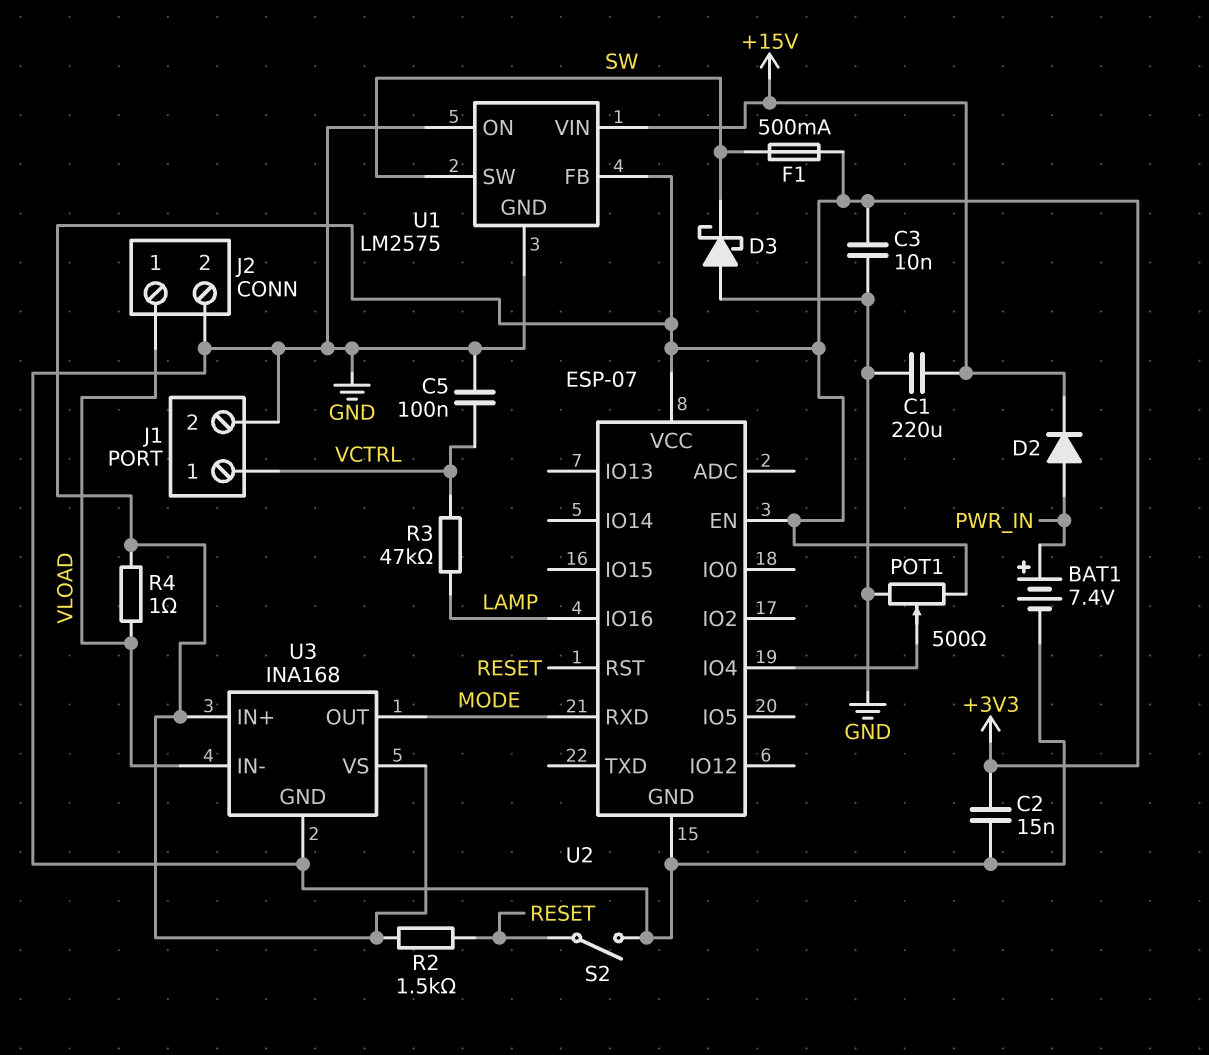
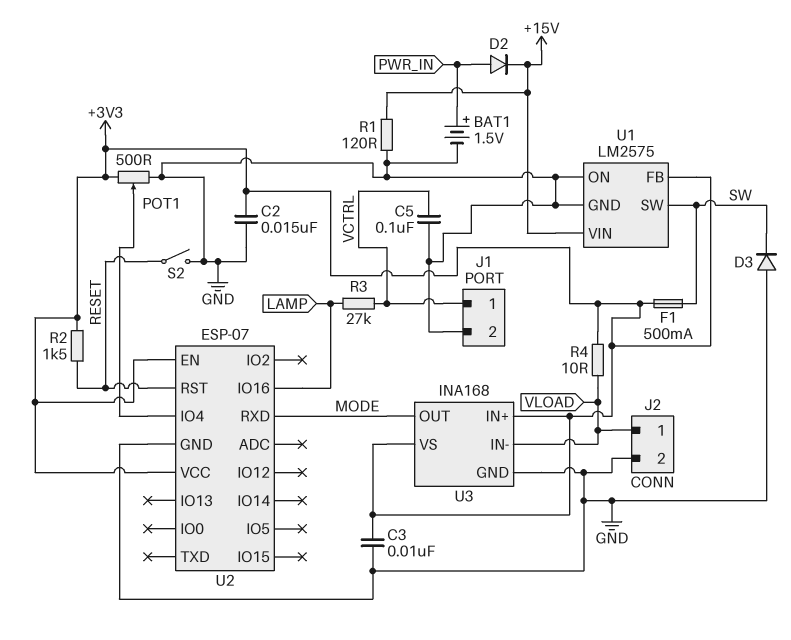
BAT1: 7.4V (plus PWR_IN, minus GND) -> 1.5V (plus PWR_IN, minus GND)
C1: 220uF (+15V, GND) -> none
D3: schottky (A GND, K SW) -> diode (A GND, K SW)
R1: none -> 120 (+15V, GND)
R3: 47k (LAMP, VCTRL) -> 27k (LAMP, VCTRL)
R4: 1 (+3V3, VLOAD) -> 10 (+3V3, VLOAD)

